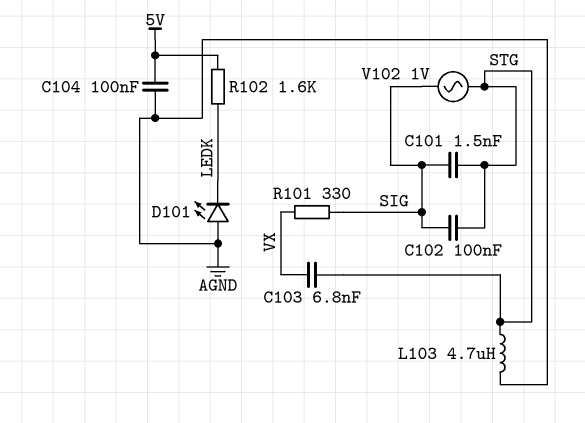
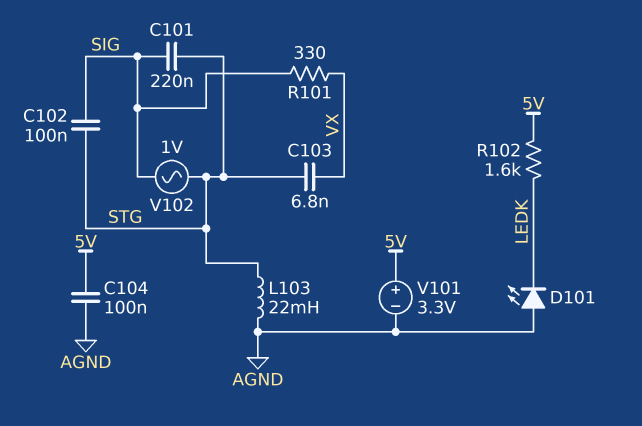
C101: 1.5nF (SIG, STG) -> 220nF (SIG, STG)
L103: 4.7uH (AGND, STG) -> 22mH (AGND, STG)
V101: none -> 3.3V (plus 5V, minus AGND)

